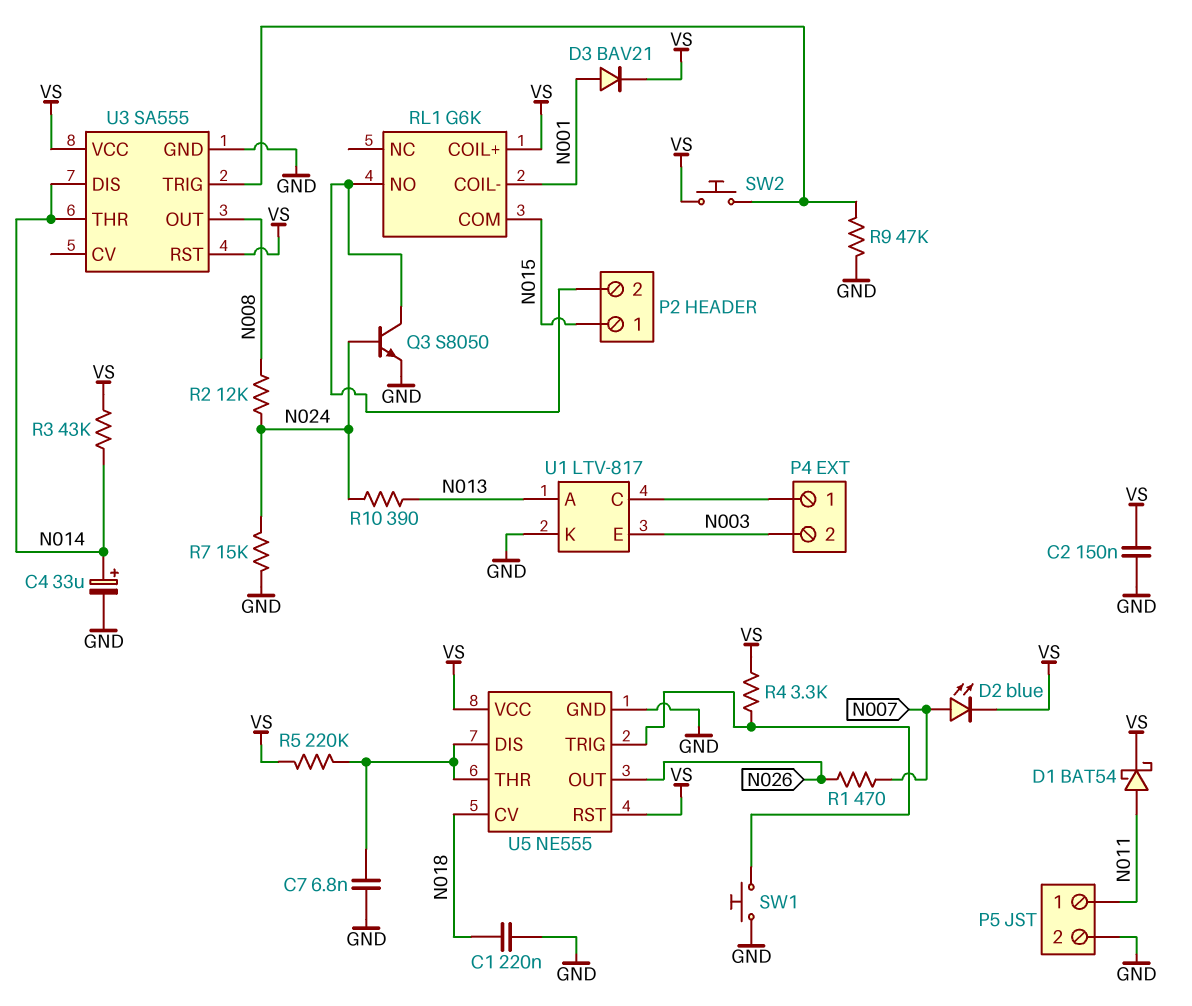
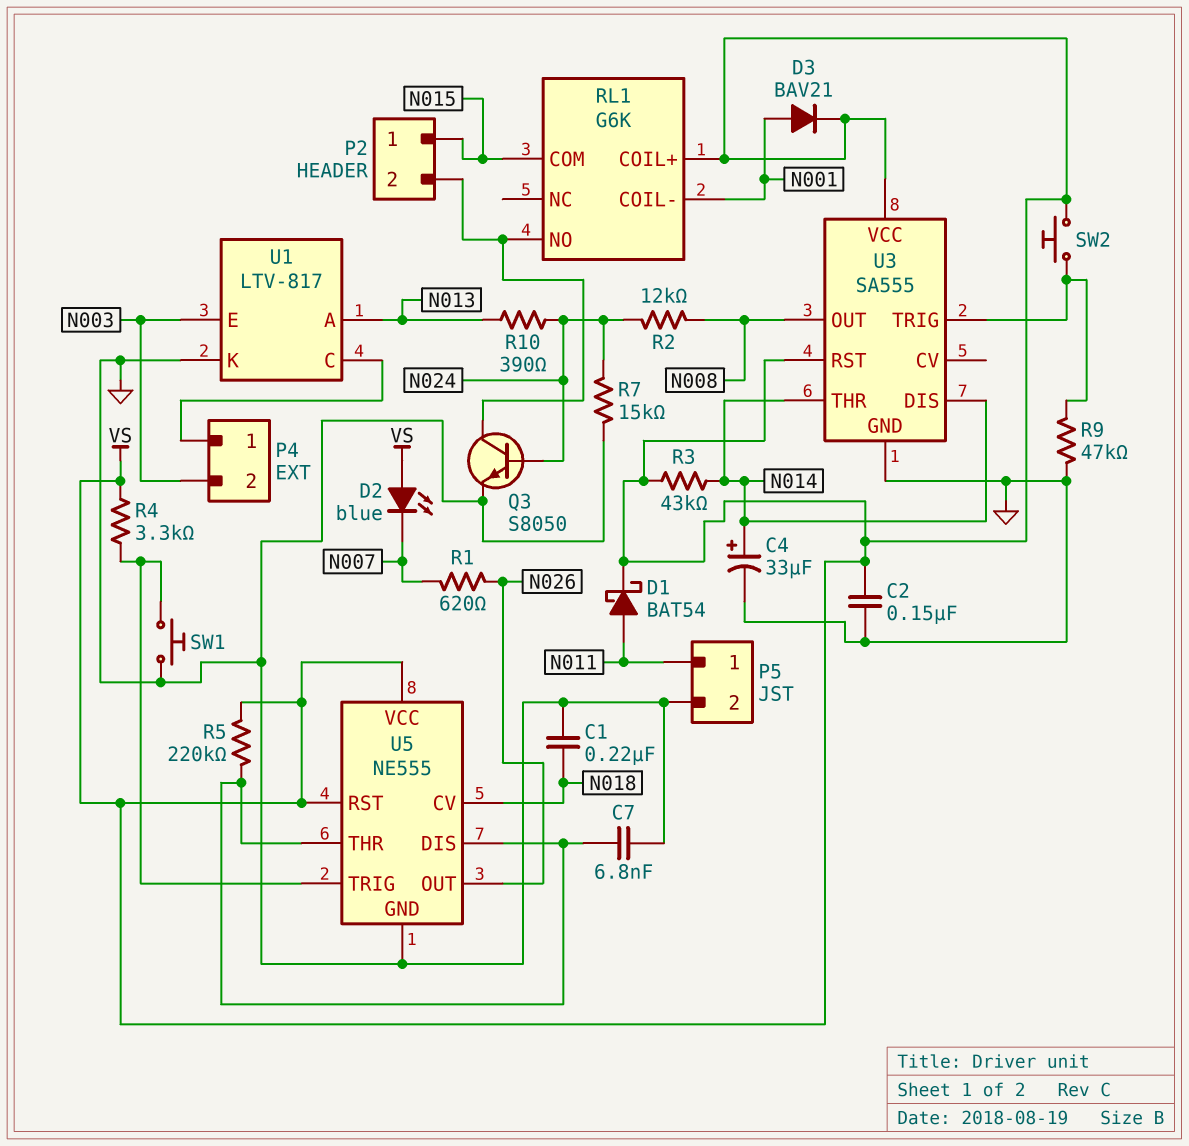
D2: LED blue (A N007, K VS) -> LED blue (A VS, K N007)
R1: 470 (N007, N026) -> 620 (N007, N026)

